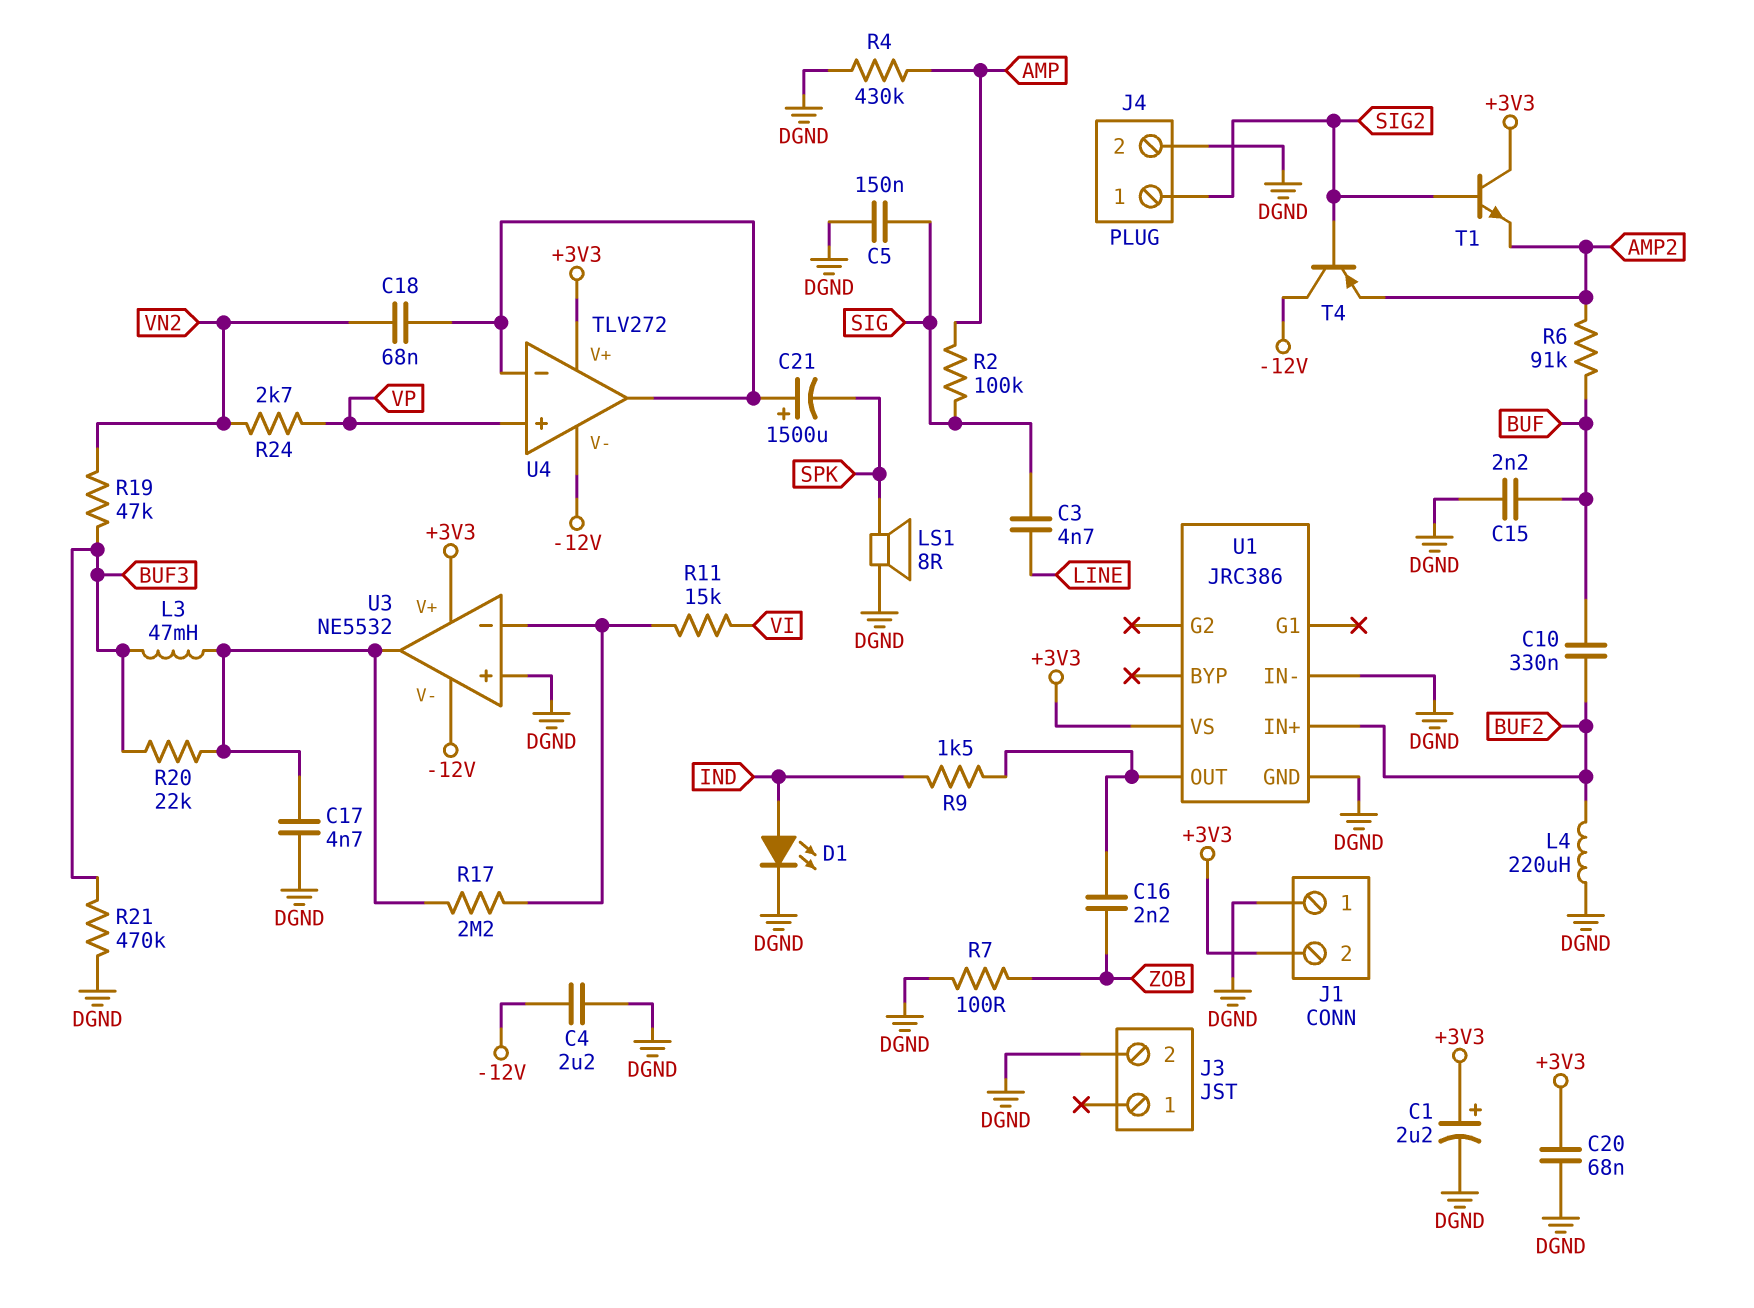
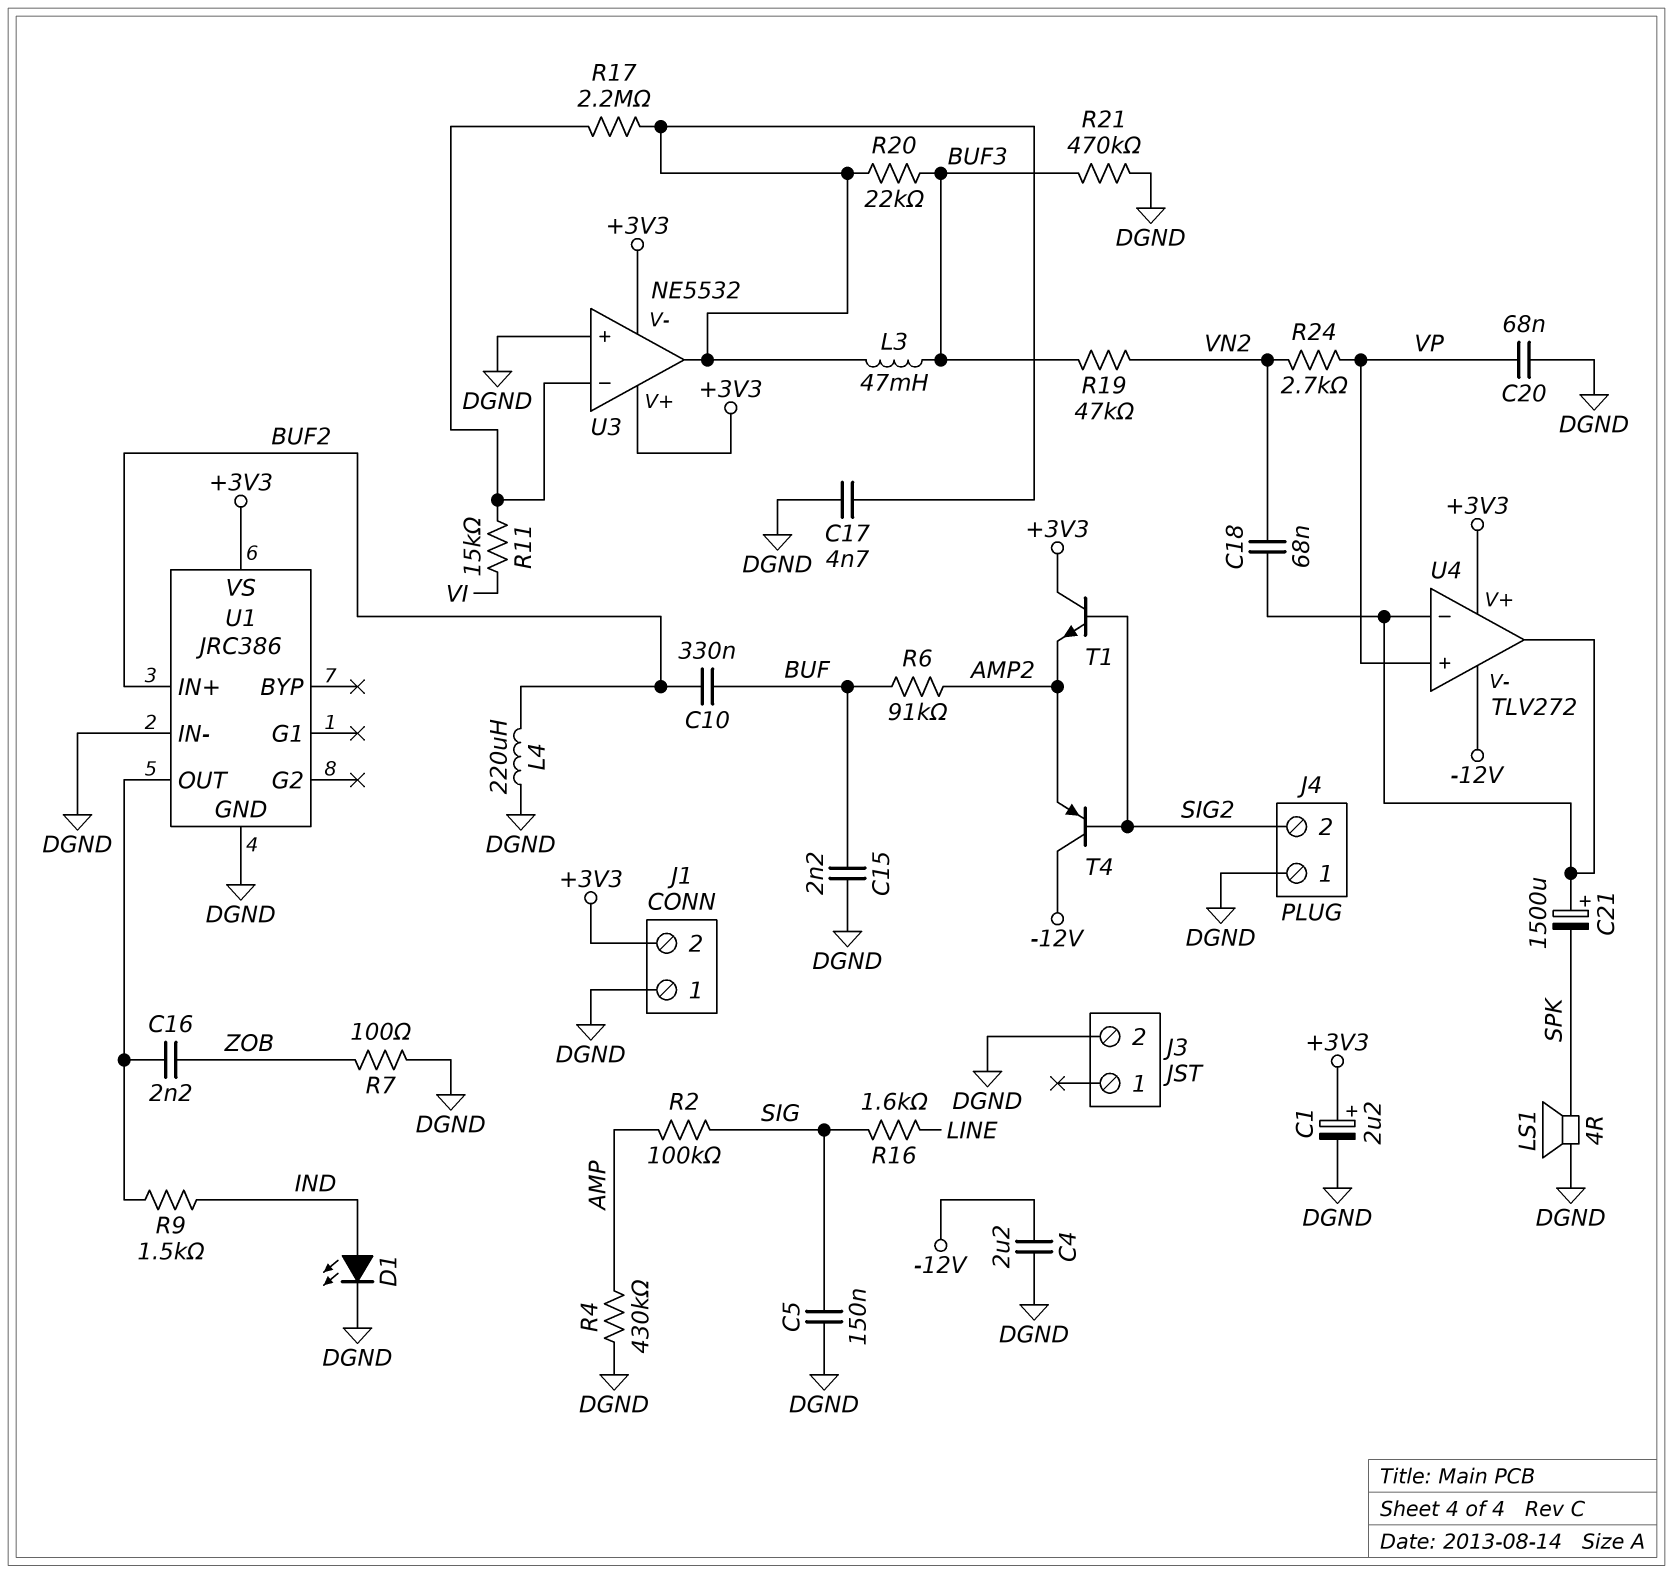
C3: 4.7nF (LINE, SIG) -> none
C20: 68nF (+3V3, DGND) -> 68nF (DGND, VP)
J4 pin 1: SIG2 -> DGND
J4 pin 2: DGND -> SIG2
LS1: speaker 8R (DGND, SPK) -> speaker 4R (DGND, SPK)
R16: none -> 1.6k (LINE, SIG)
U3 pin V-: -12V -> +3V3

